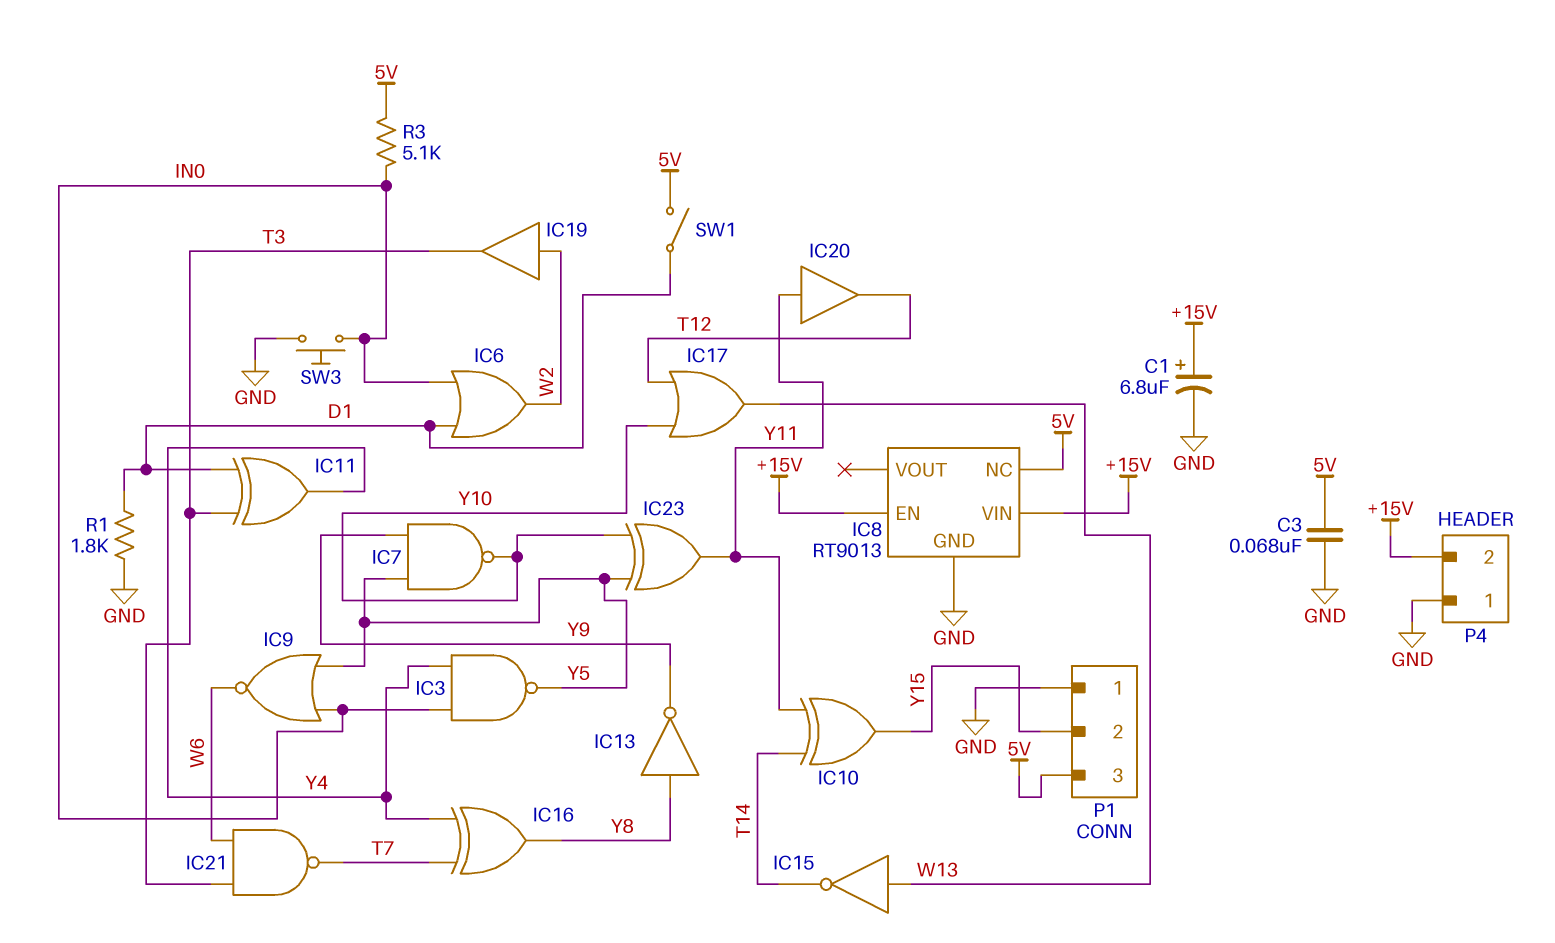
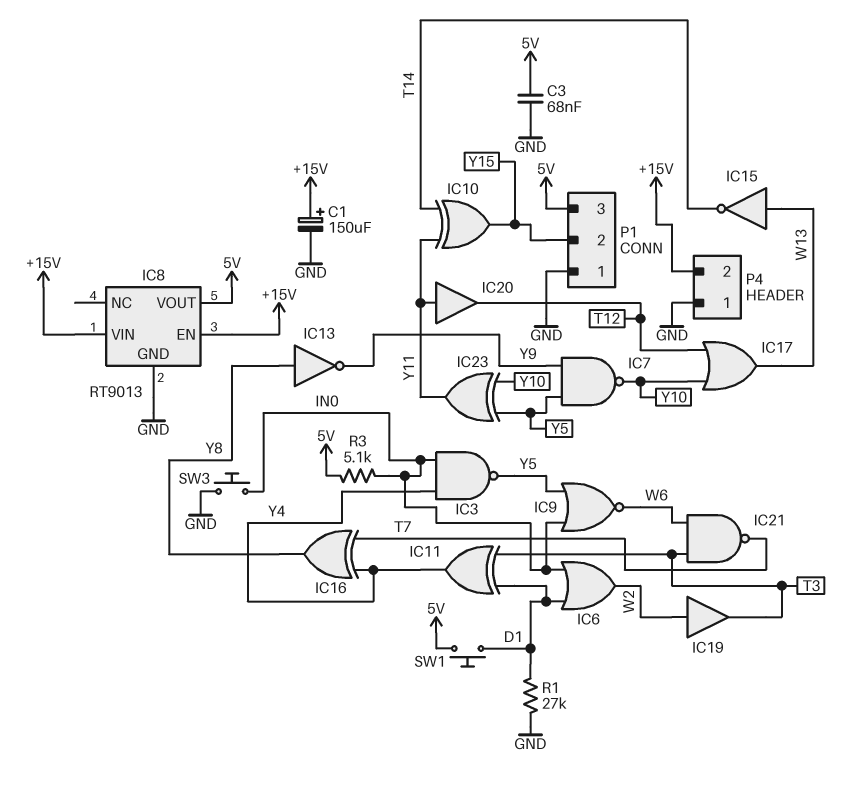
C1: 6.8uF (plus +15V, minus GND) -> 150uF (plus +15V, minus GND)
IC8 pin NC: 5V -> none
IC8 pin VOUT: none -> 5V
R1: 1.8k (D1, GND) -> 27k (D1, GND)
SW1: switch (5V, D1) -> button (5V, D1)

